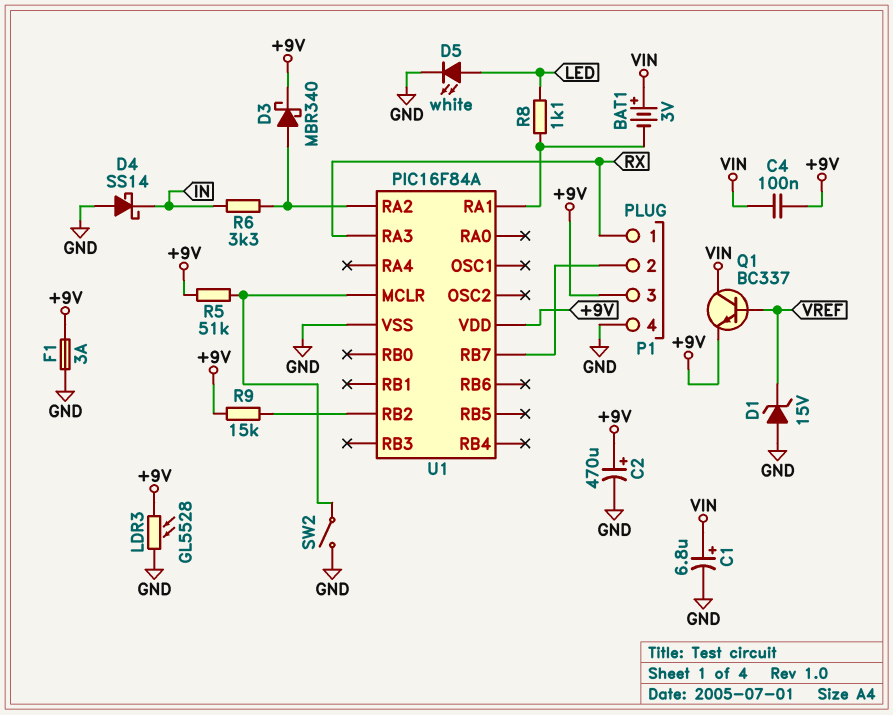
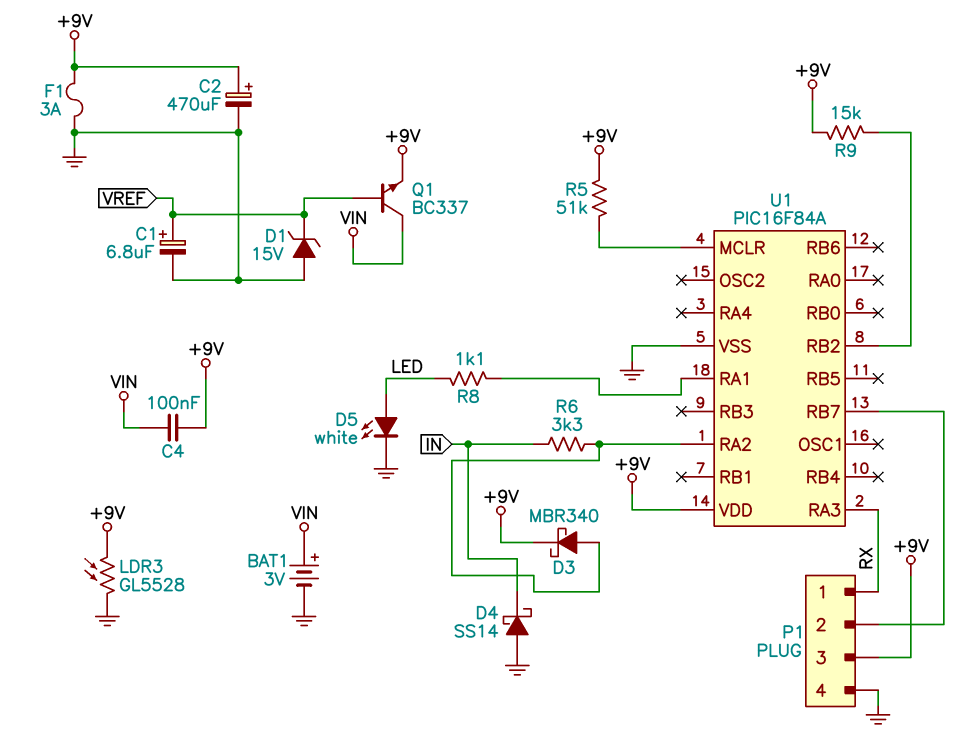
BAT1: 3V (plus VIN, minus U1/RA1) -> 3V (plus VIN, minus GND)
C1: 6.8uF (plus VIN, minus GND) -> 6.8uF (plus VREF, minus GND)
SW2: switch (GND, U1/MCLR) -> none

